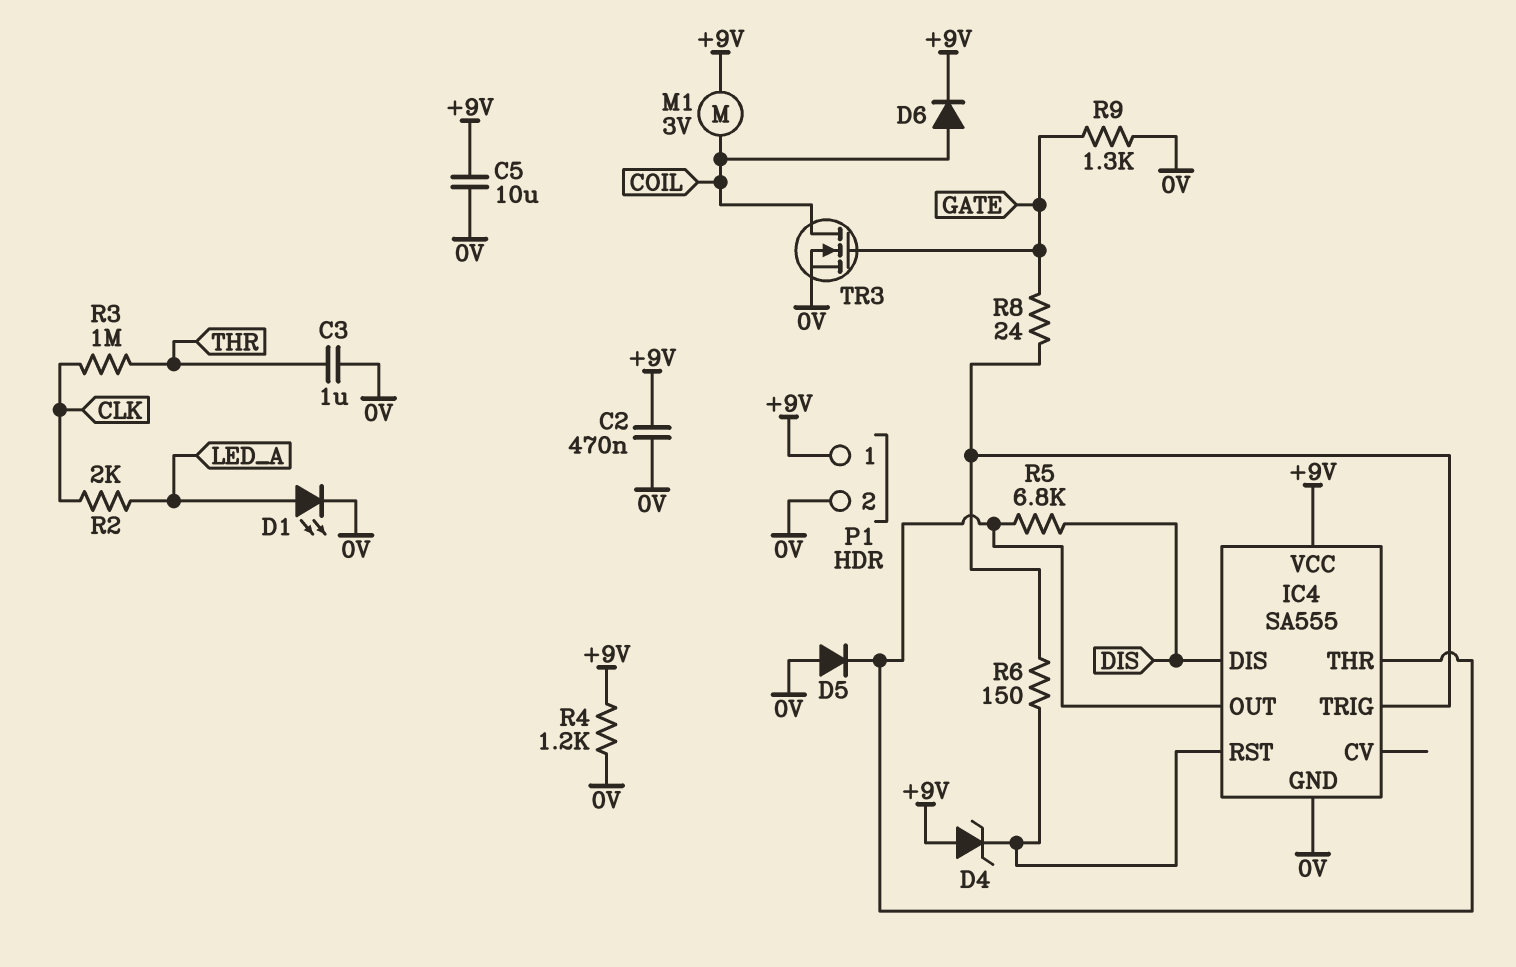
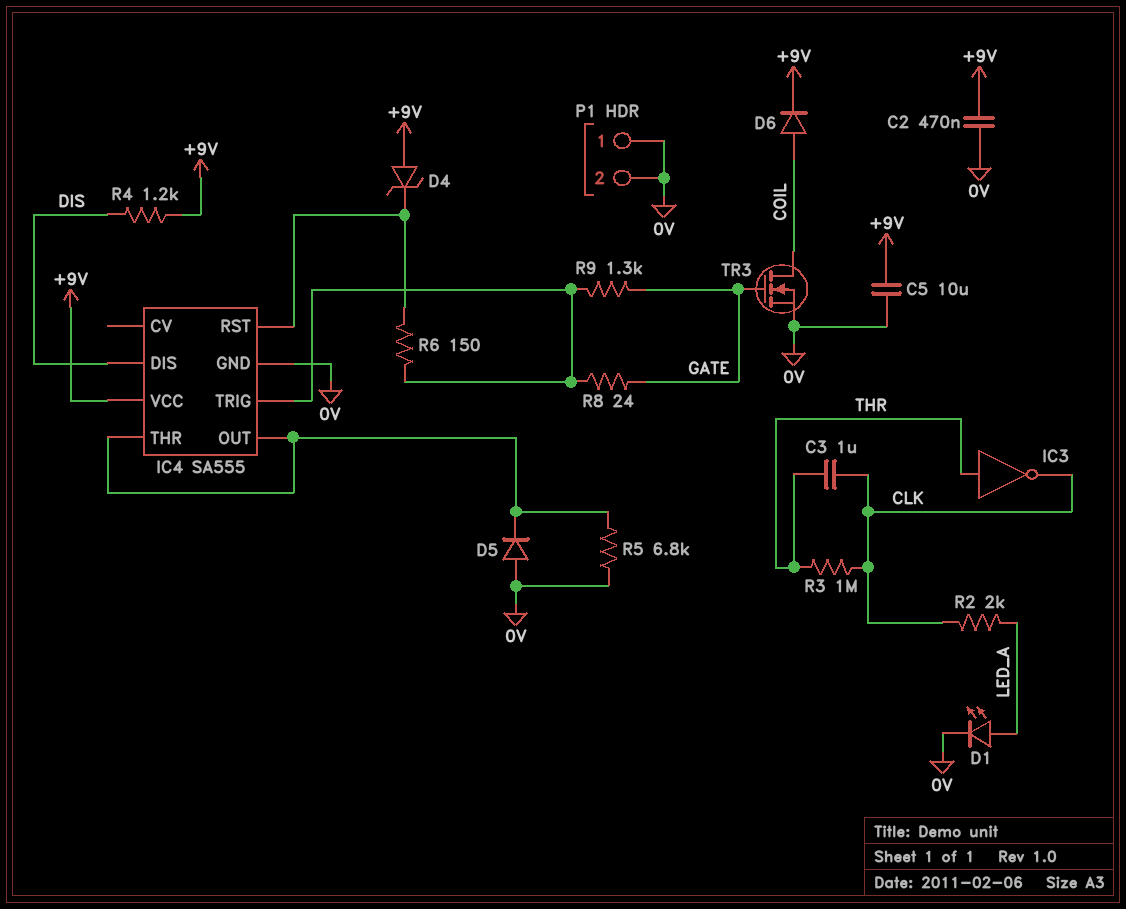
C3: 1uF (0V, THR) -> 1uF (CLK, THR)
IC3: none -> NOT (in THR, out CLK)
M1: motor 3V (+9V, COIL) -> none
P1 pin 1: +9V -> 0V
R4: 1.2k (+9V, 0V) -> 1.2k (+9V, DIS)
R5: 6.8k (DIS, IC4/OUT) -> 6.8k (0V, IC4/OUT)
R9: 1.3k (0V, GATE) -> 1.3k (GATE, IC4/TRIG)

